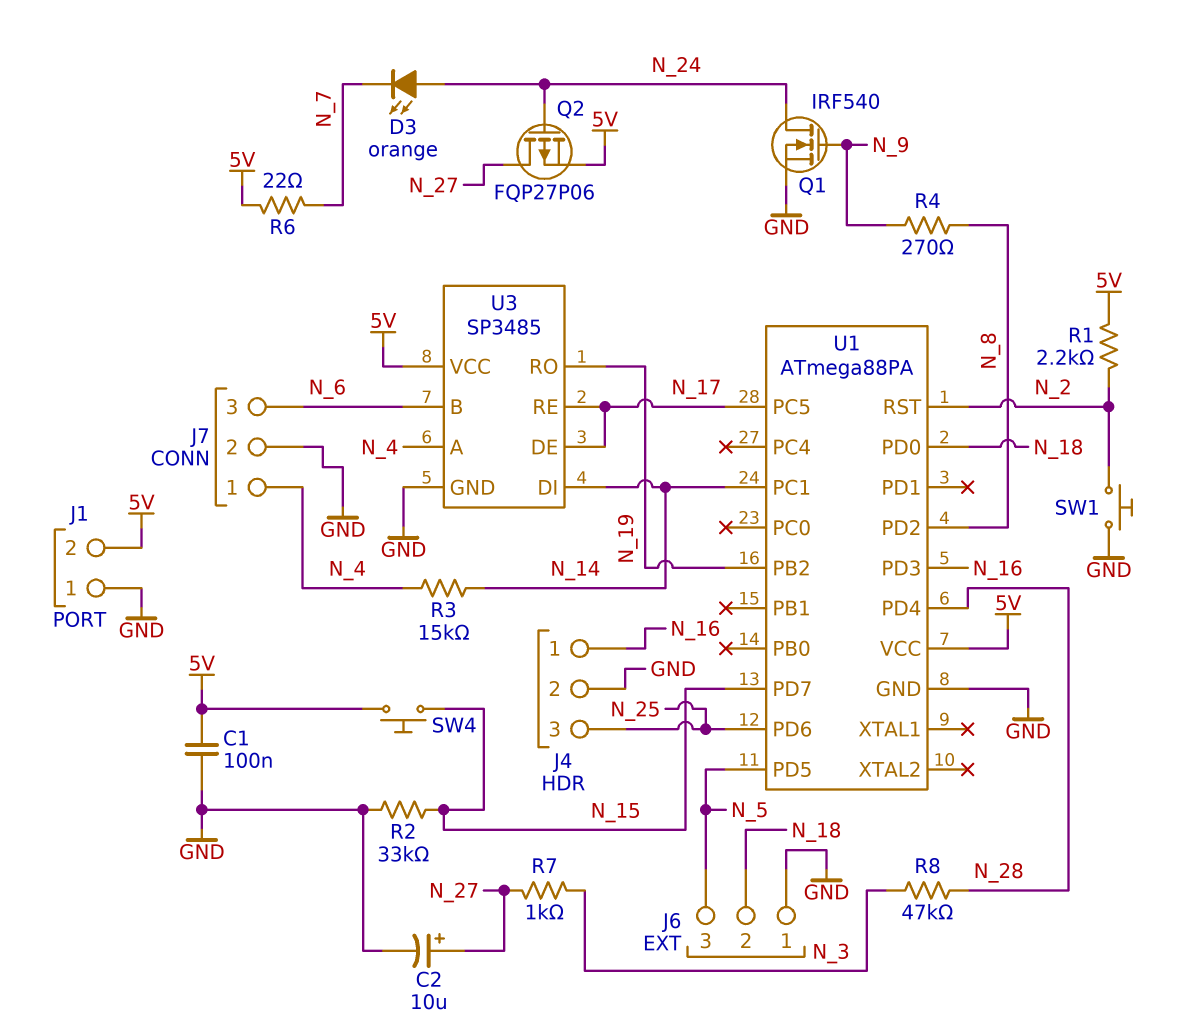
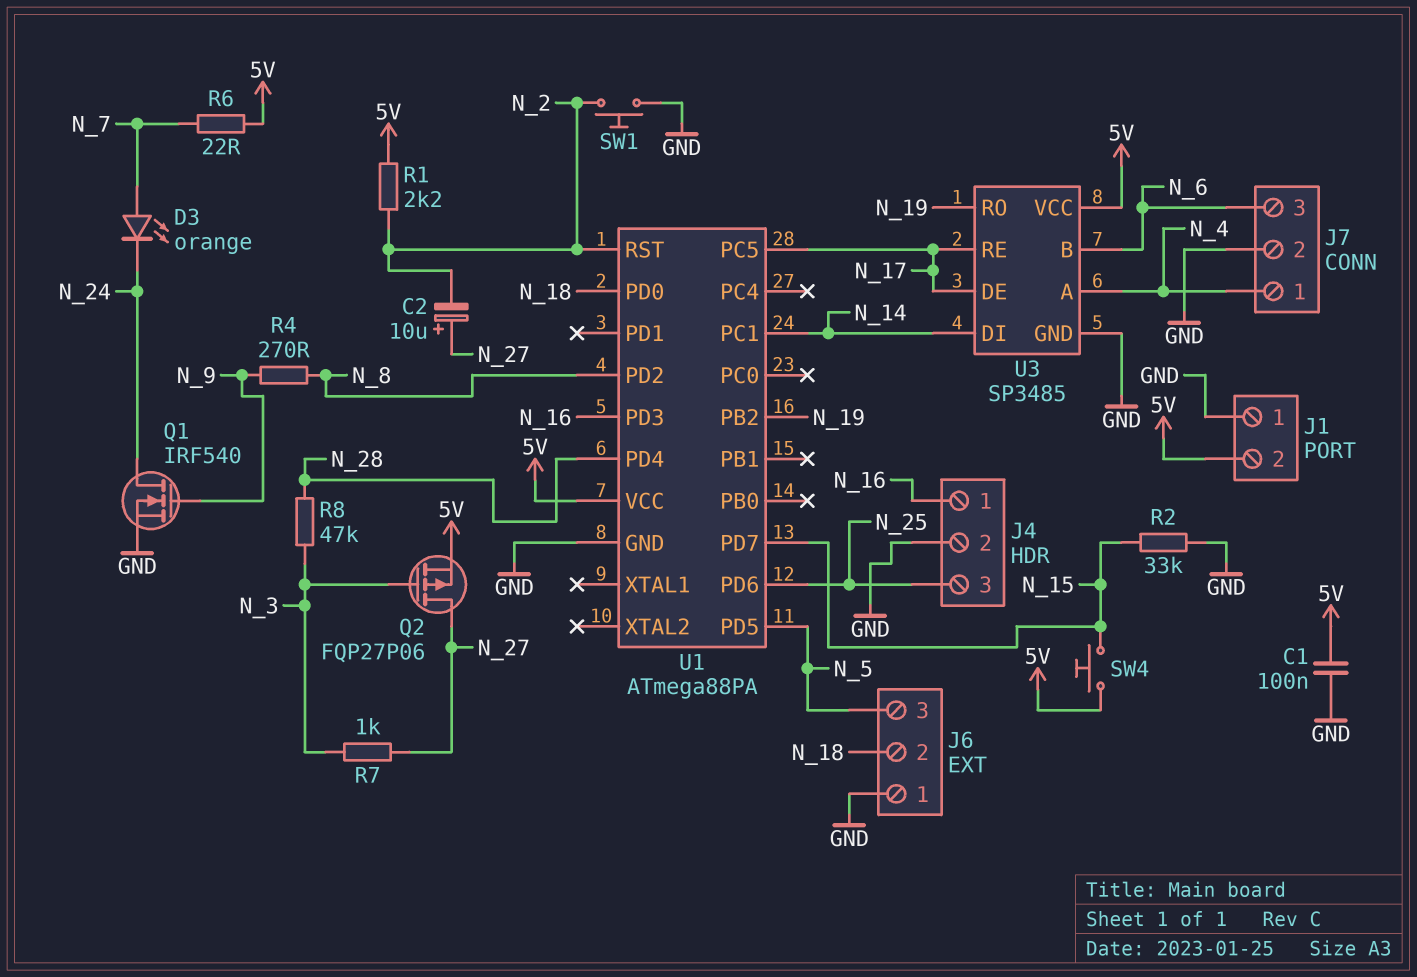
C2: 10uF (plus N_27, minus GND) -> 10uF (plus N_27, minus N_2)
D3: LED orange (A N_24, K N_7) -> LED orange (A N_7, K N_24)
Q2: PMOS FQP27P06 (G N_24, D N_27, S 5V) -> PMOS FQP27P06 (G N_3, D N_27, S 5V)
R3: 15k (N_4, N_14) -> none

